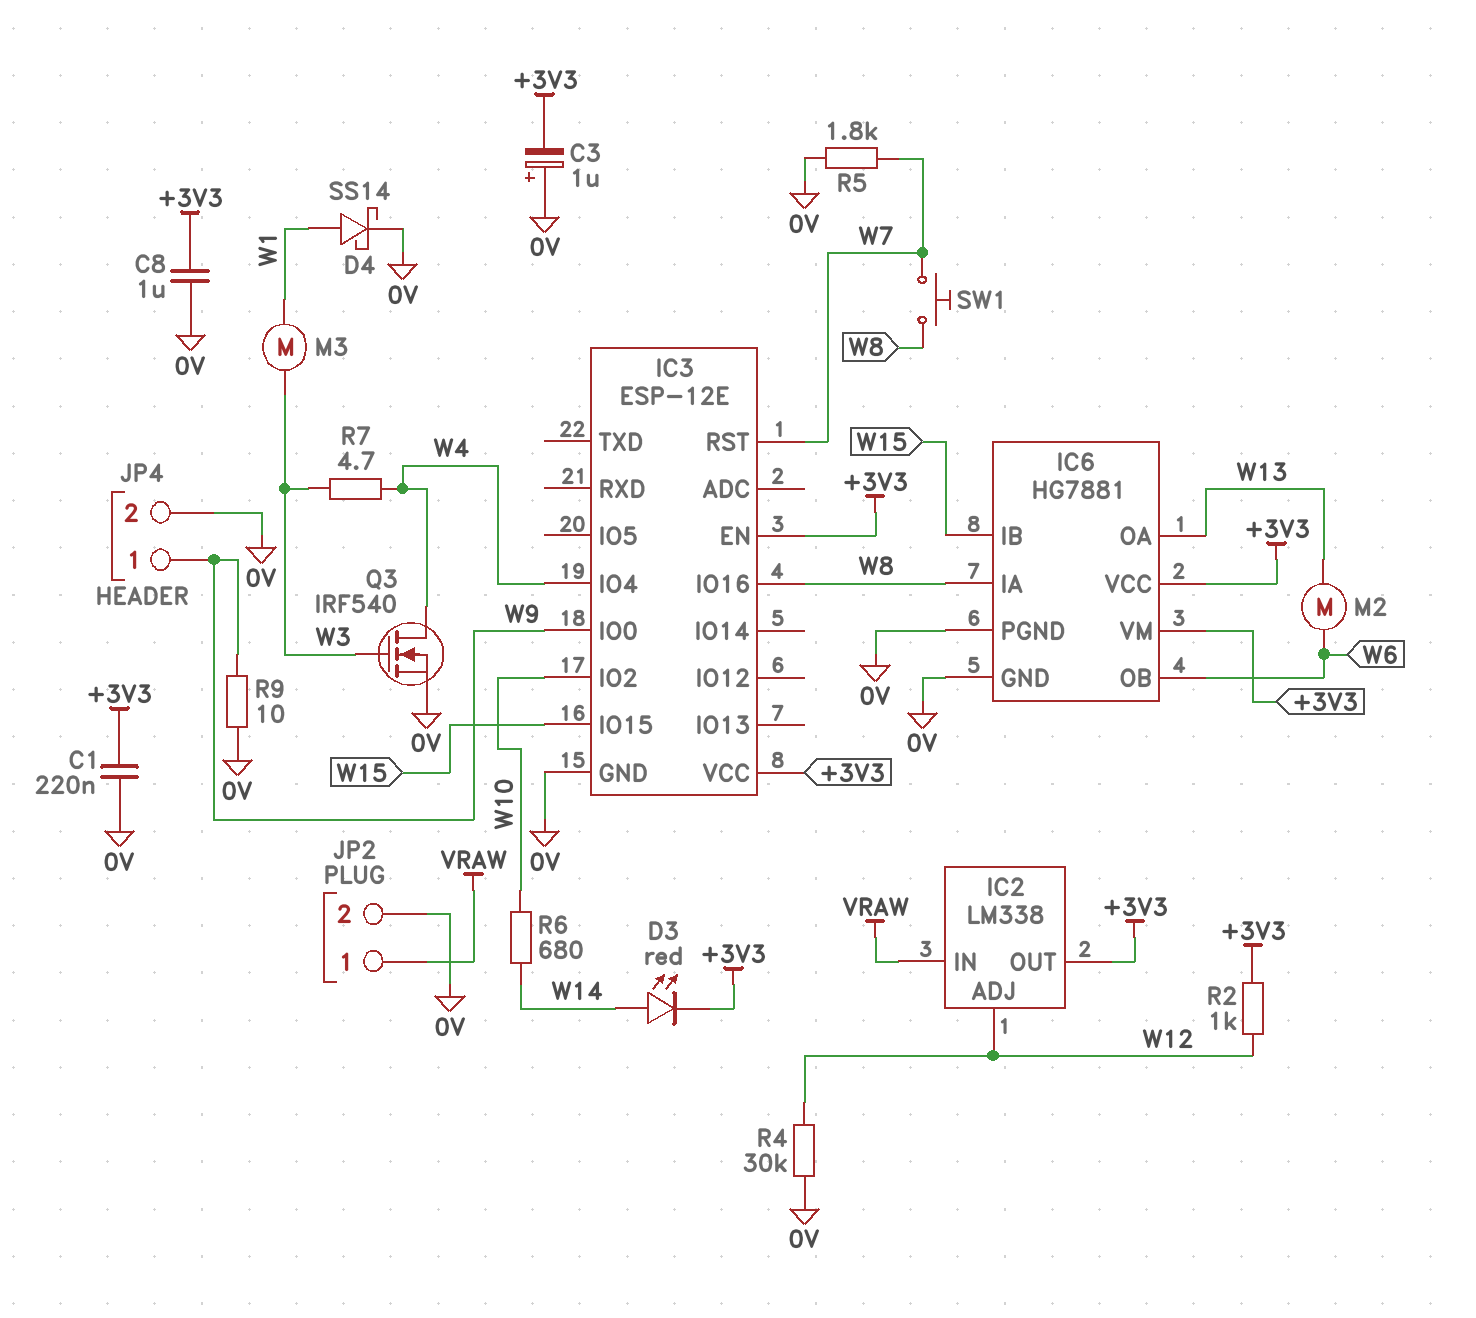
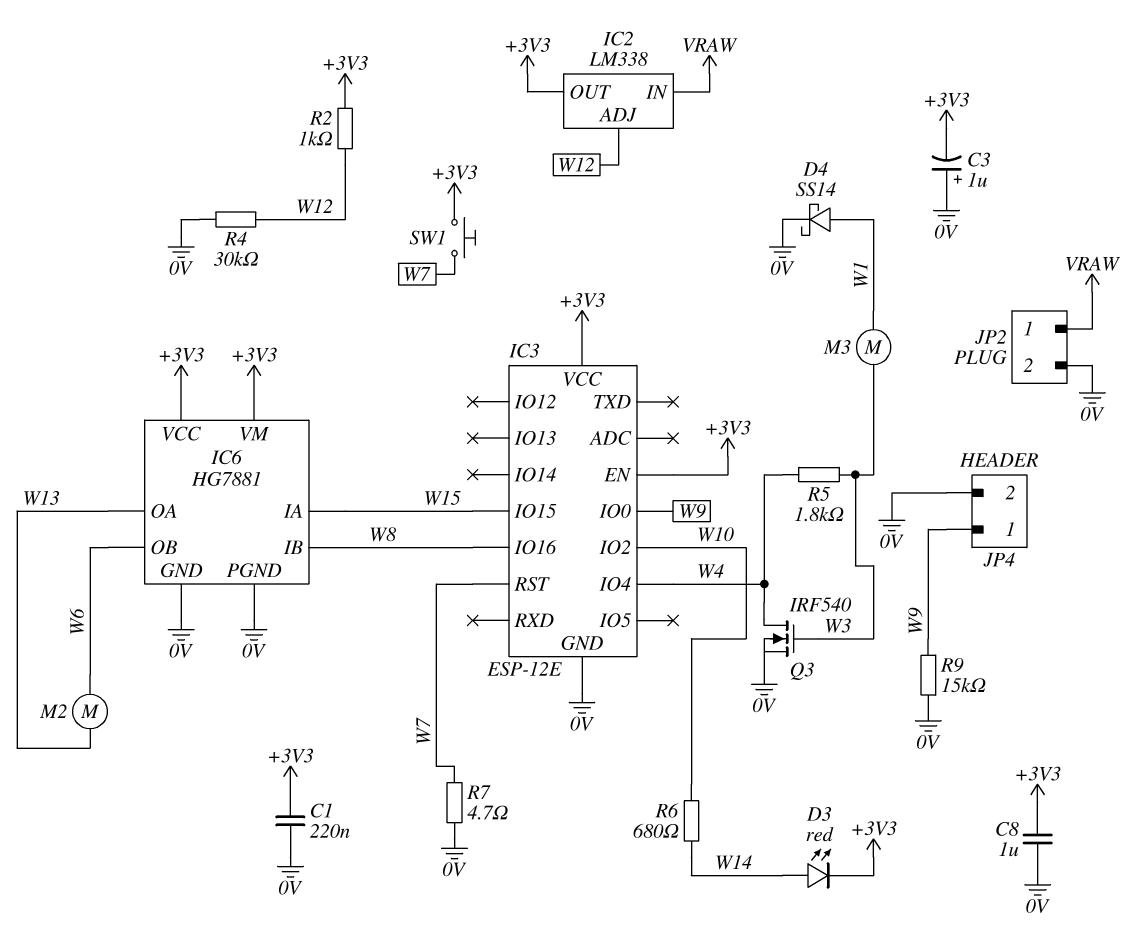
IC6 pin IA: W8 -> W15
IC6 pin IB: W15 -> W8
R5: 1.8k (0V, W7) -> 1.8k (W3, W4)
R7: 4.7 (W3, W4) -> 4.7 (0V, W7)
R9: 10 (0V, W9) -> 15k (0V, W9)
SW1: button (W7, W8) -> button (+3V3, W7)

